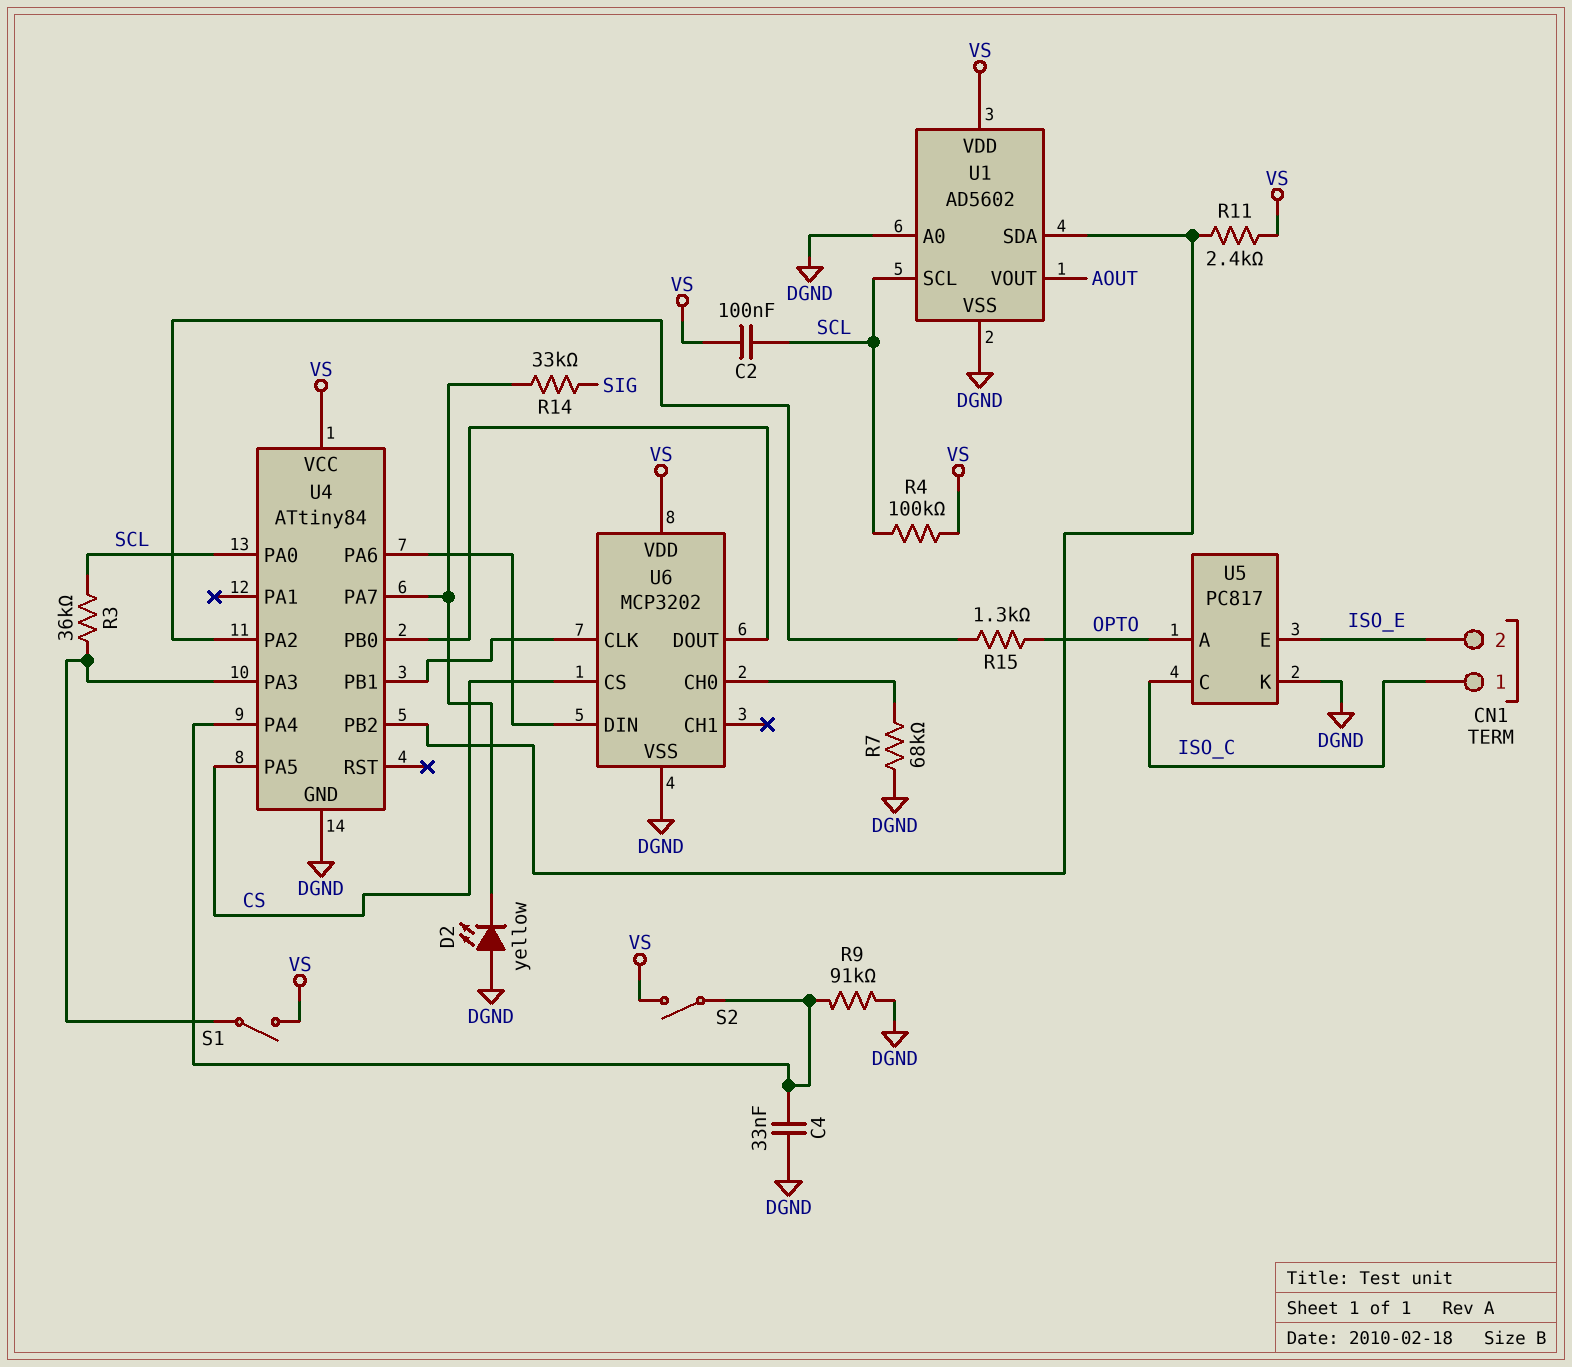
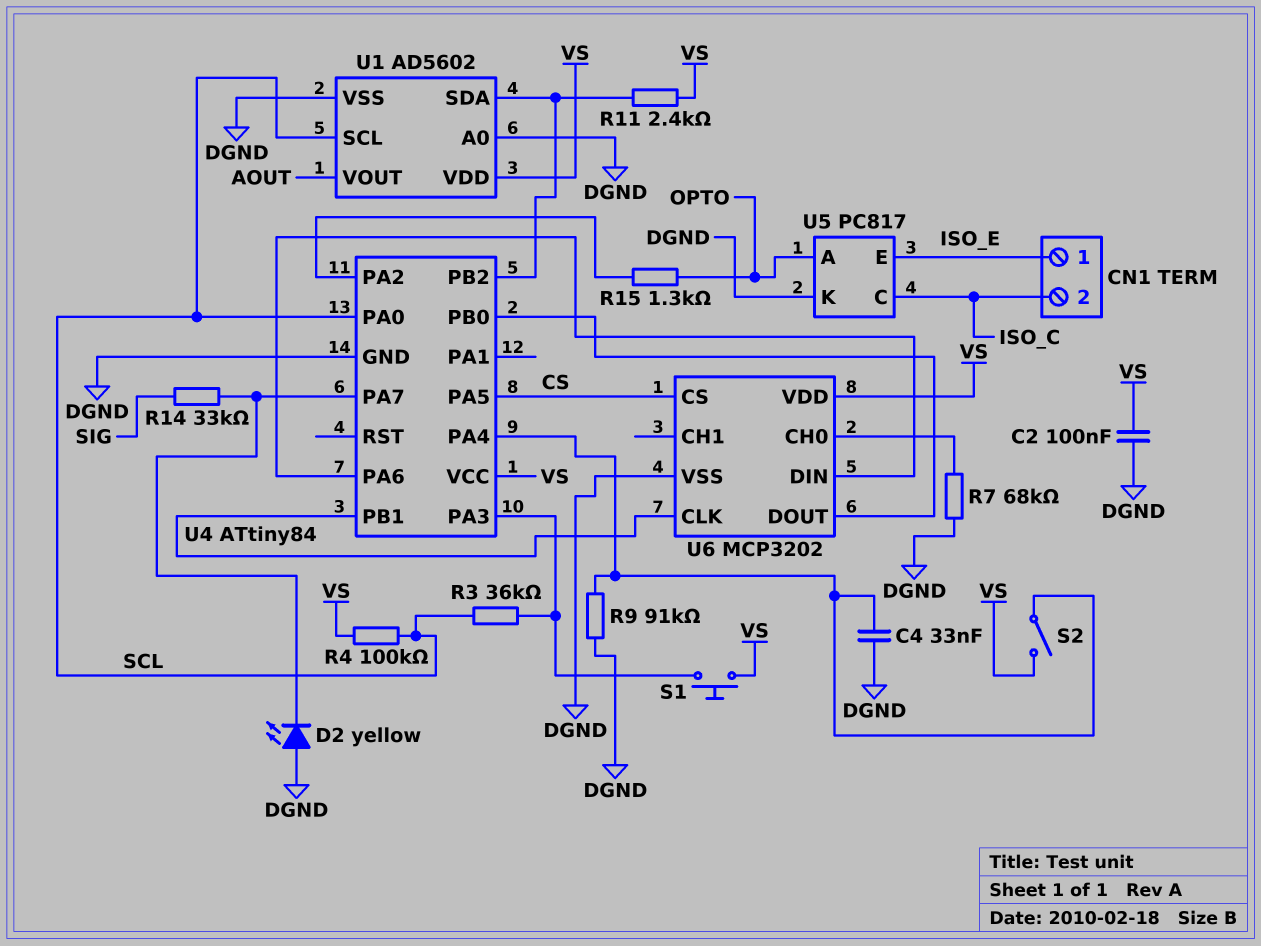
C2: 100nF (SCL, VS) -> 100nF (DGND, VS)
CN1 pin 1: ISO_C -> ISO_E
CN1 pin 2: ISO_E -> ISO_C
S1: switch (U4/PA3, VS) -> button (U4/PA3, VS)

